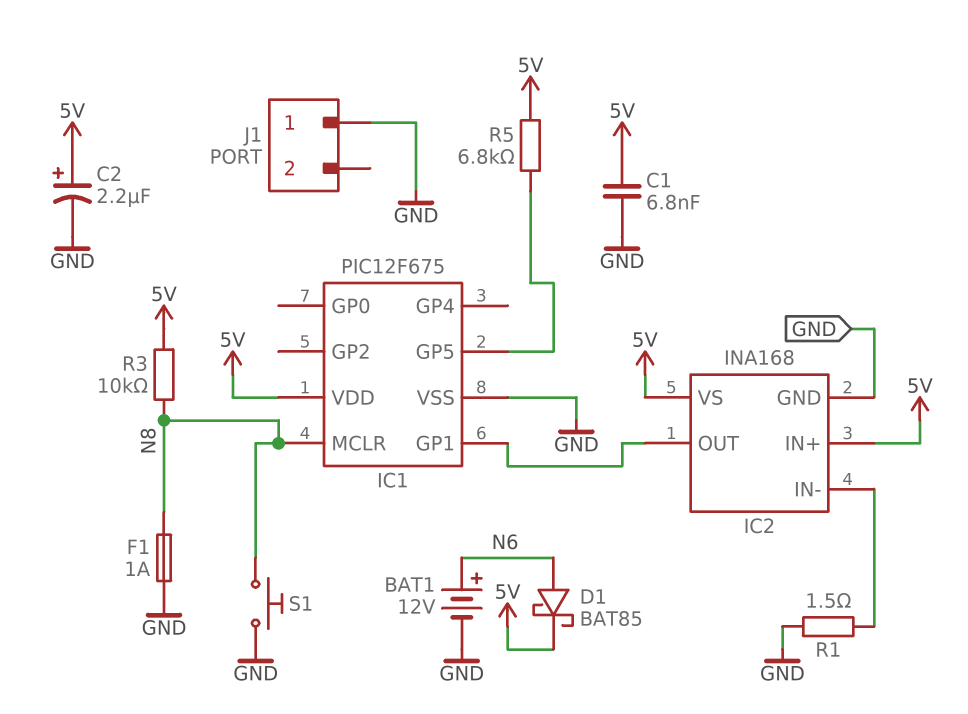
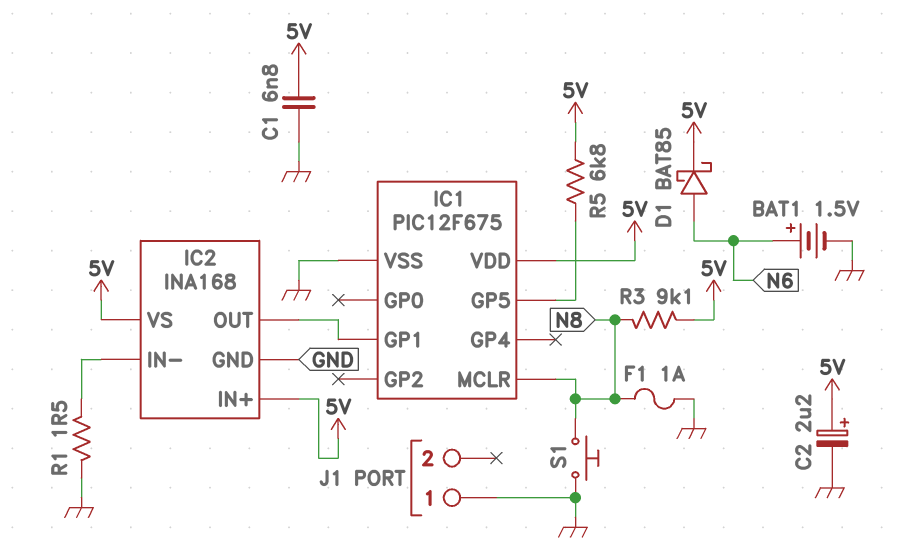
BAT1: 12V (plus N6, minus GND) -> 1.5V (plus N6, minus GND)
R3: 10k (5V, N8) -> 9.1k (5V, N8)

